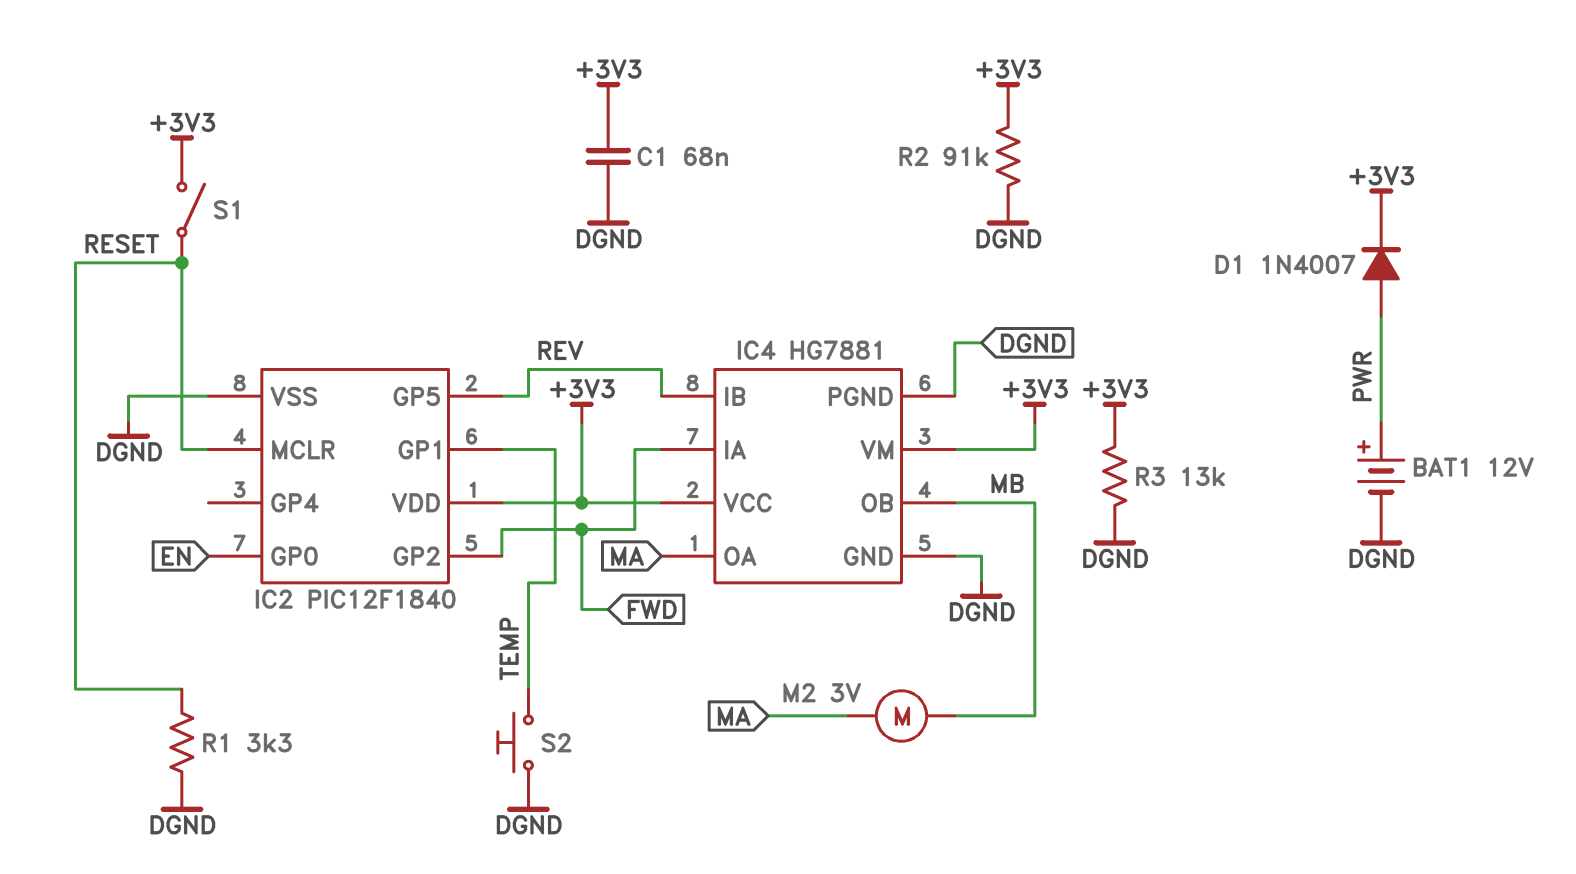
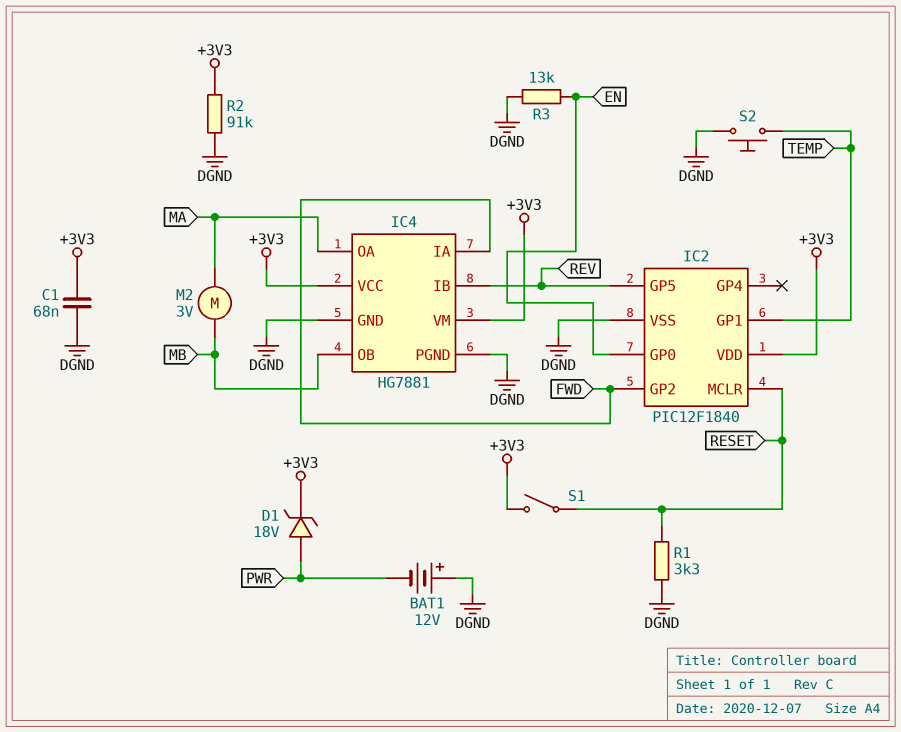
BAT1: 12V (plus PWR, minus DGND) -> 12V (plus DGND, minus PWR)
D1: diode 1N4007 (A PWR, K +3V3) -> zener 18V (A PWR, K +3V3)
R3: 13k (+3V3, DGND) -> 13k (DGND, EN)

